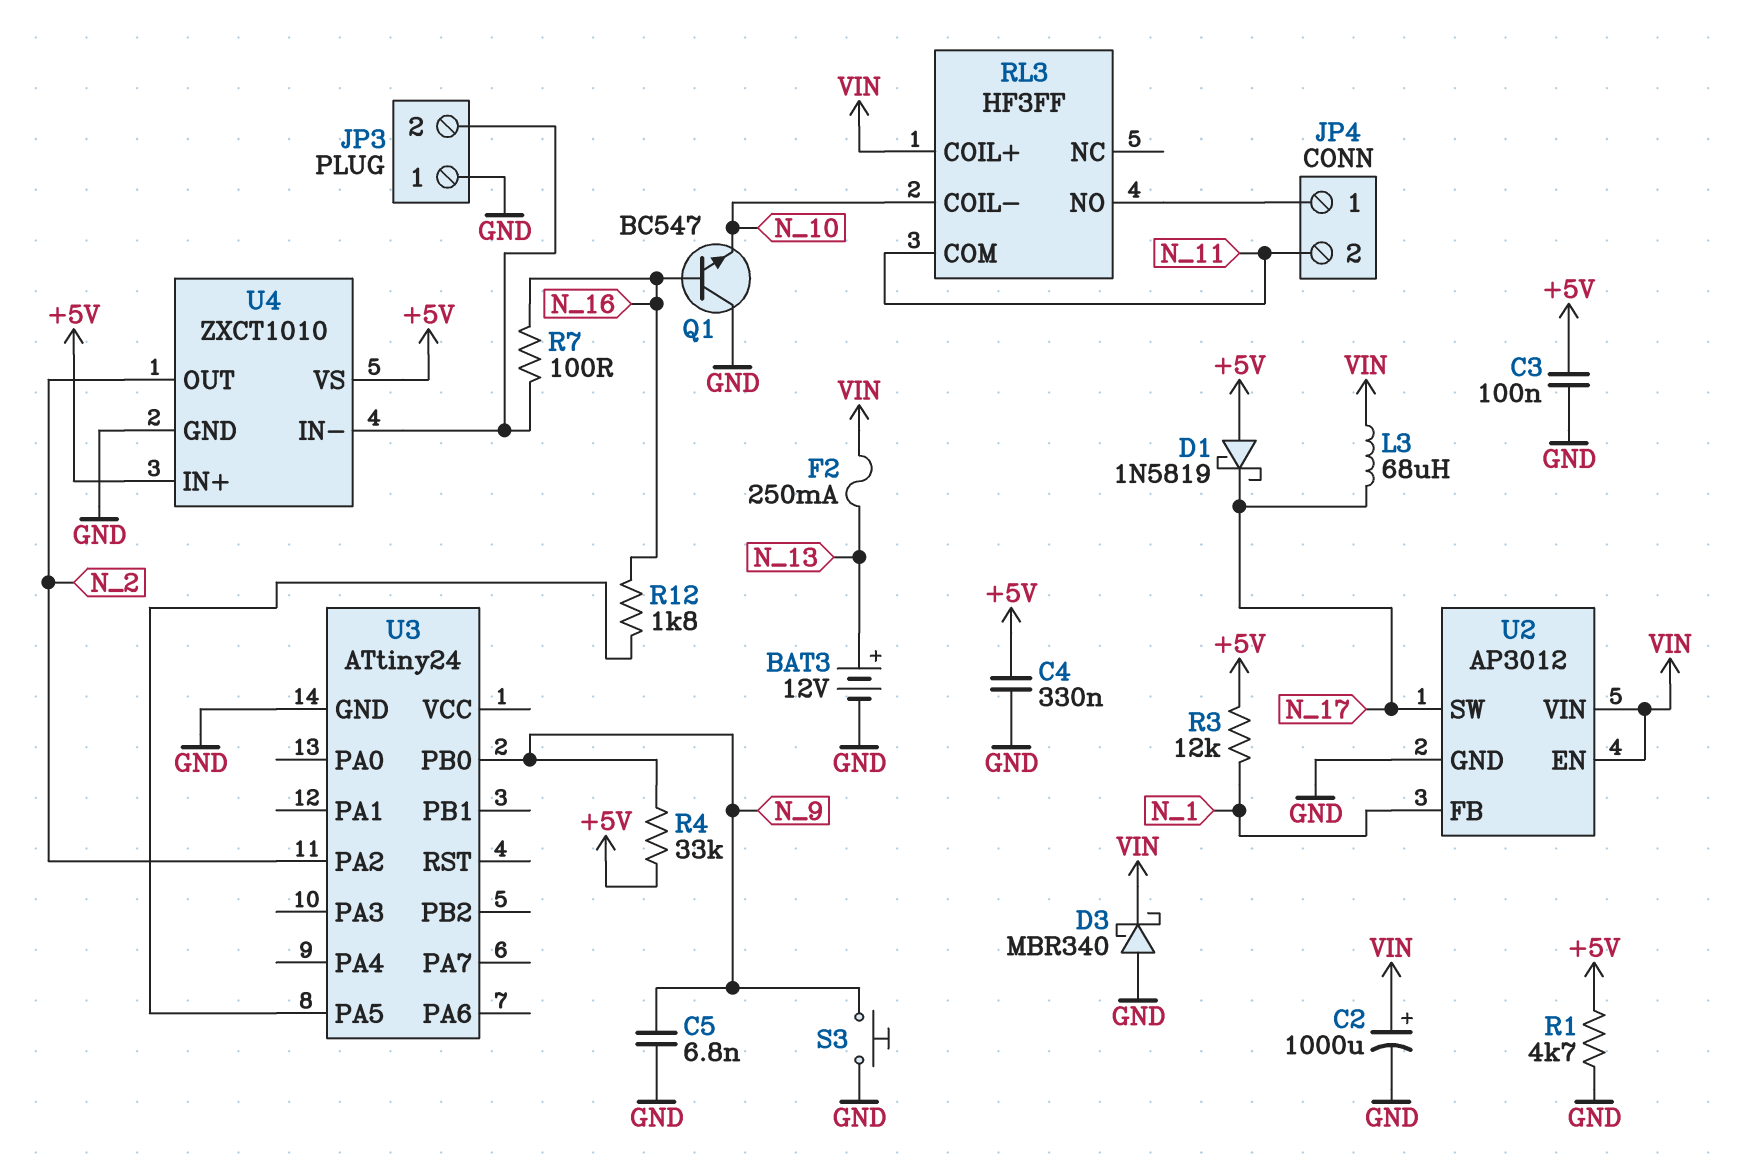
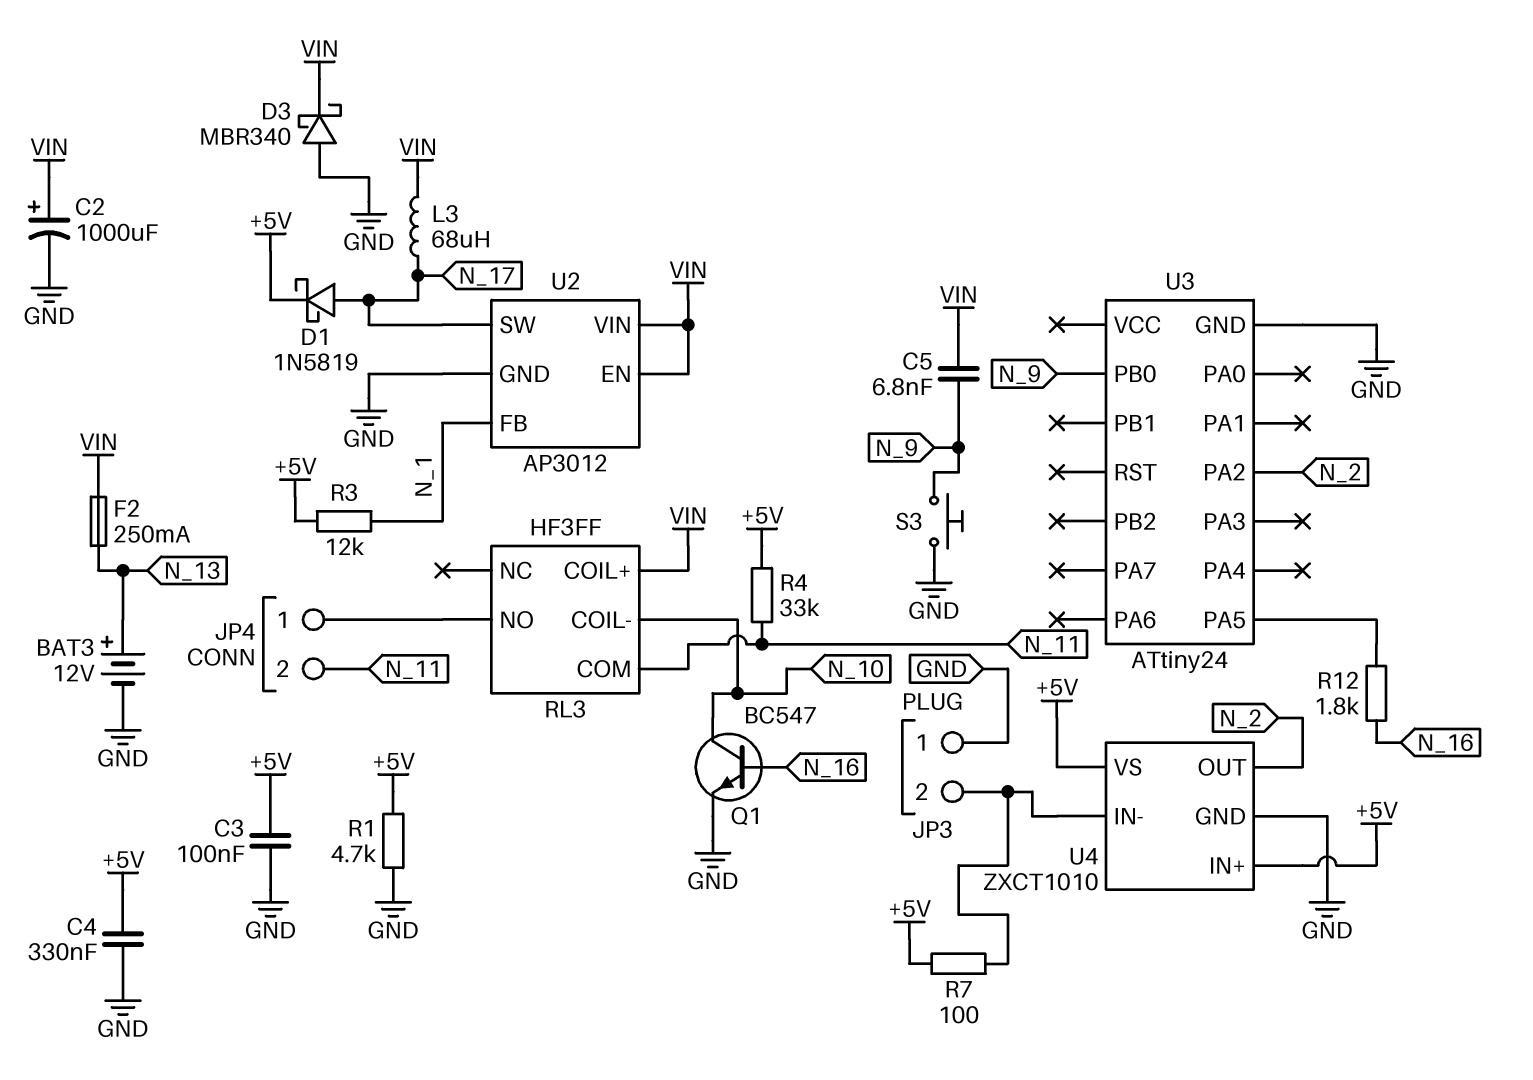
C5: 6.8nF (GND, N_9) -> 6.8nF (N_9, VIN)
D1: schottky 1N5819 (A +5V, K N_17) -> schottky 1N5819 (A N_17, K +5V)
Q1: NPN BC547 (B N_16, C GND, E N_10) -> NPN BC547 (B N_16, C N_10, E GND)
R4: 33k (+5V, N_9) -> 33k (+5V, N_11)
R7: 100 (JP3/2, N_16) -> 100 (+5V, JP3/2)

